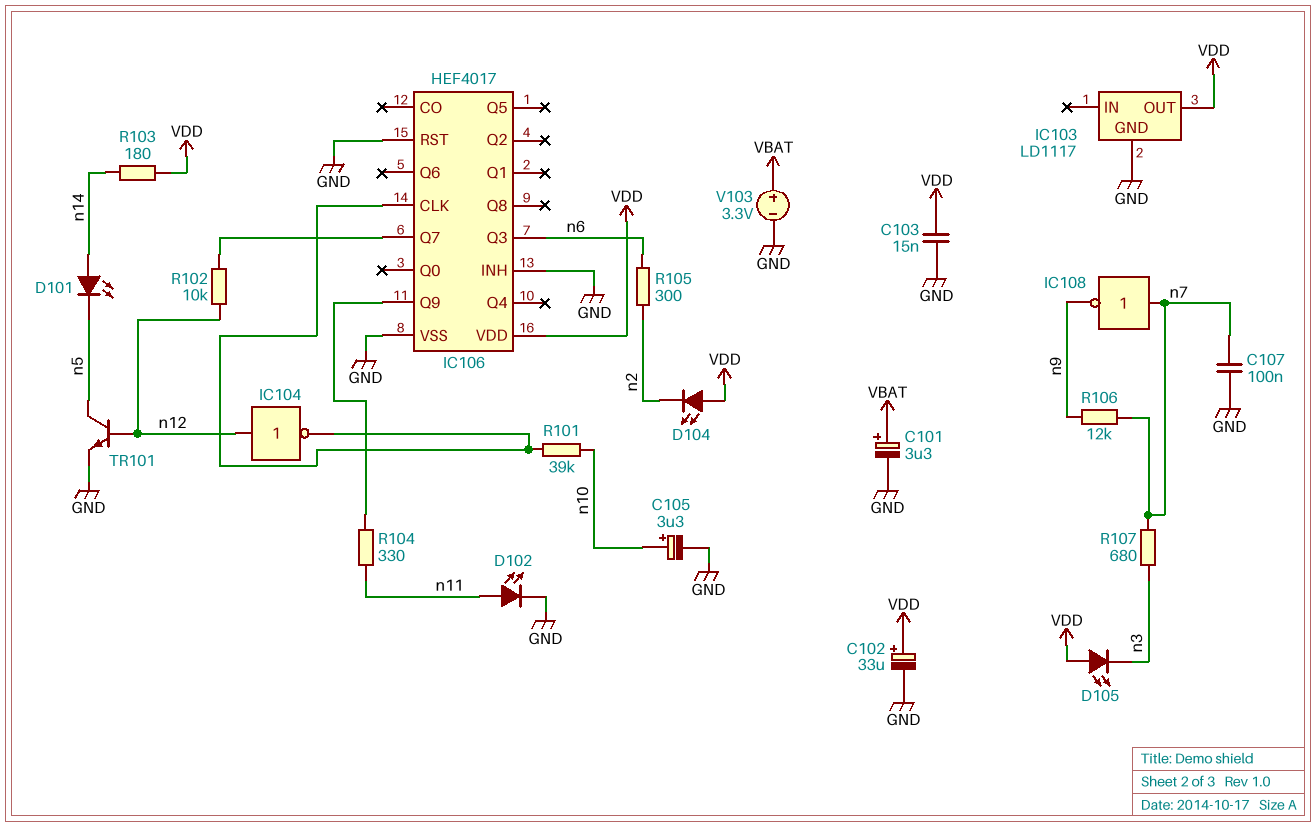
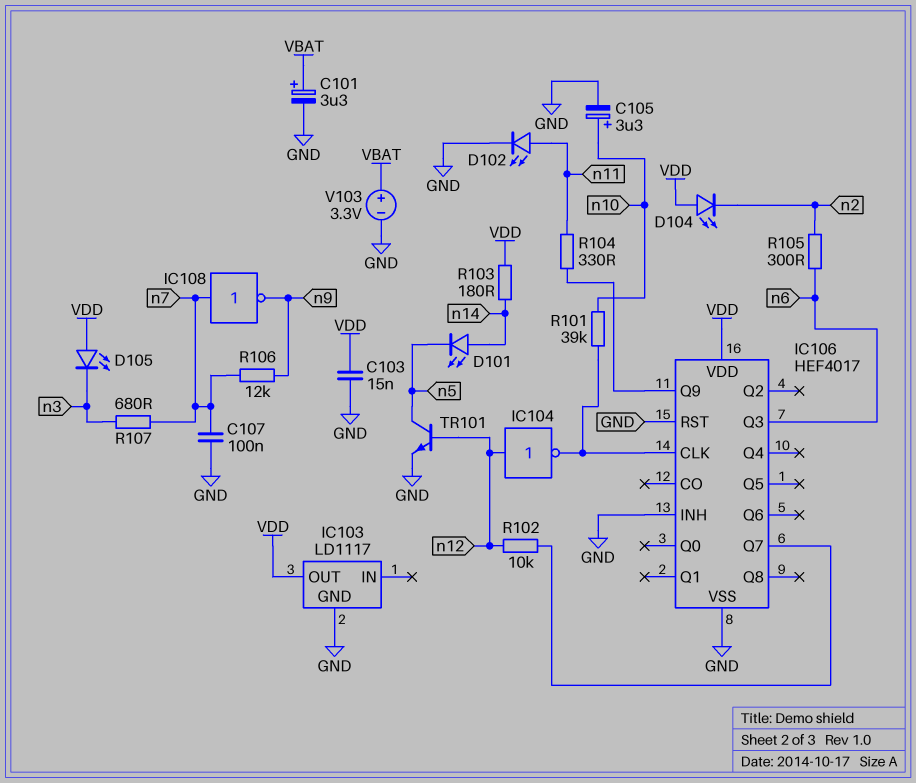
C102: 33uF (plus VDD, minus GND) -> none

